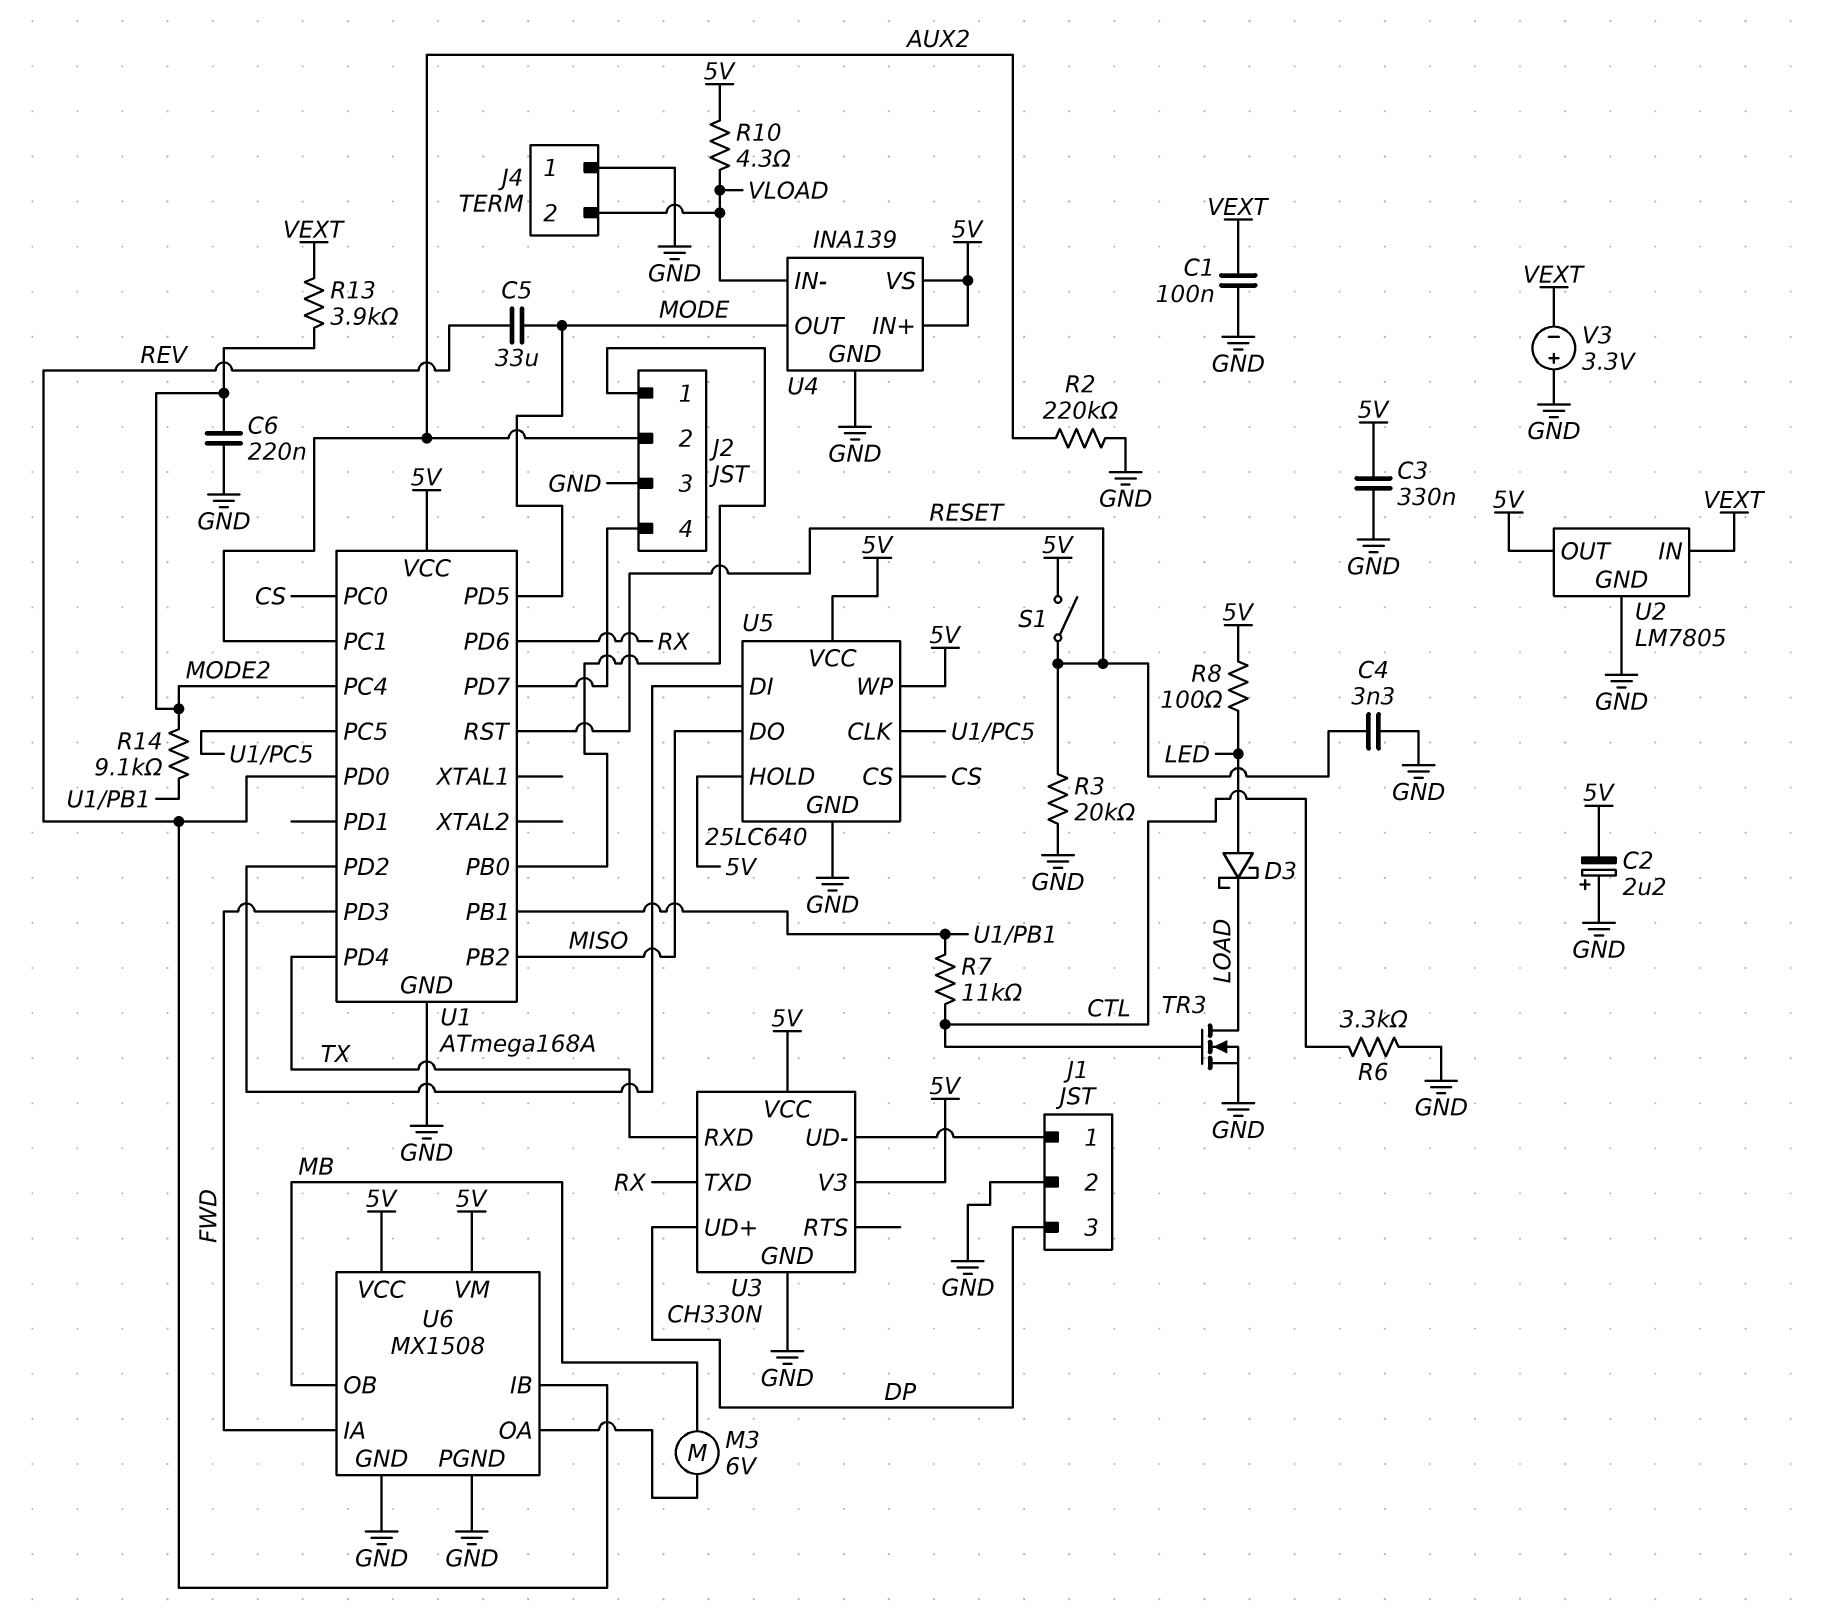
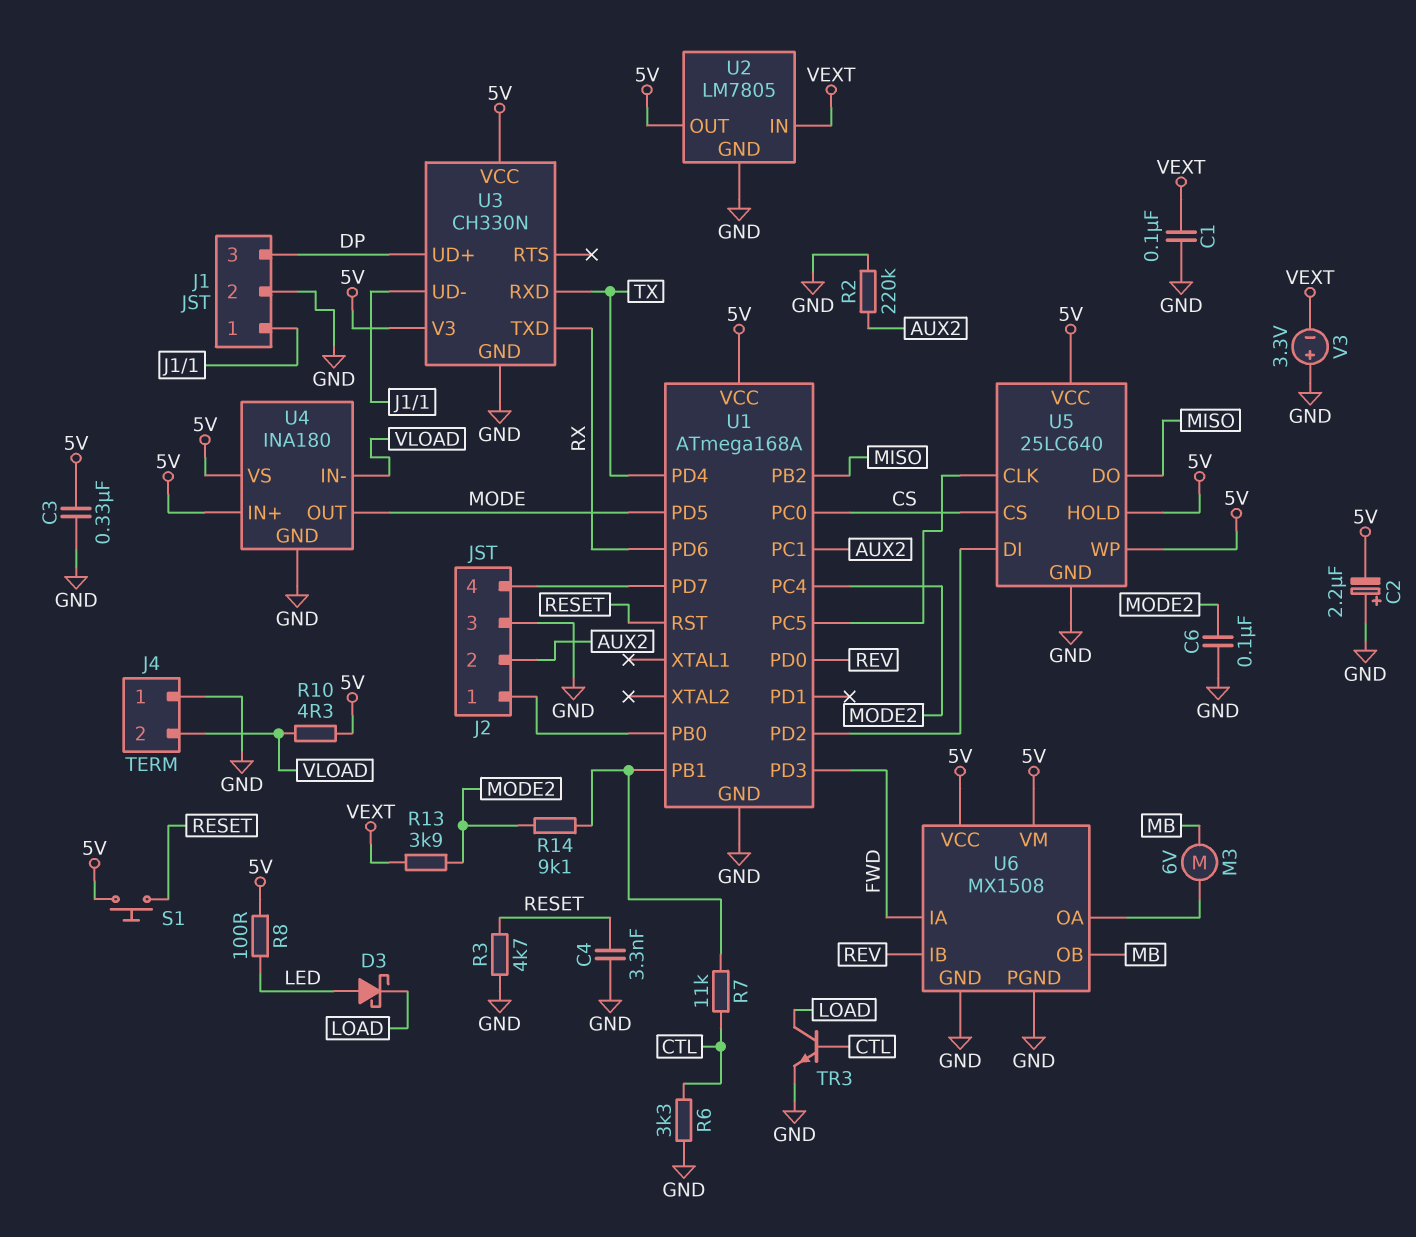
C5: 33uF (MODE, REV) -> none
C6: 220nF (GND, MODE2) -> 100nF (GND, MODE2)
R3: 20k (GND, RESET) -> 4.7k (GND, RESET)
S1: switch (5V, RESET) -> button (5V, RESET)
TR3: NMOS (G CTL, D LOAD, S GND) -> NPN (B CTL, C LOAD, E GND)
U4: INA139 -> INA180

